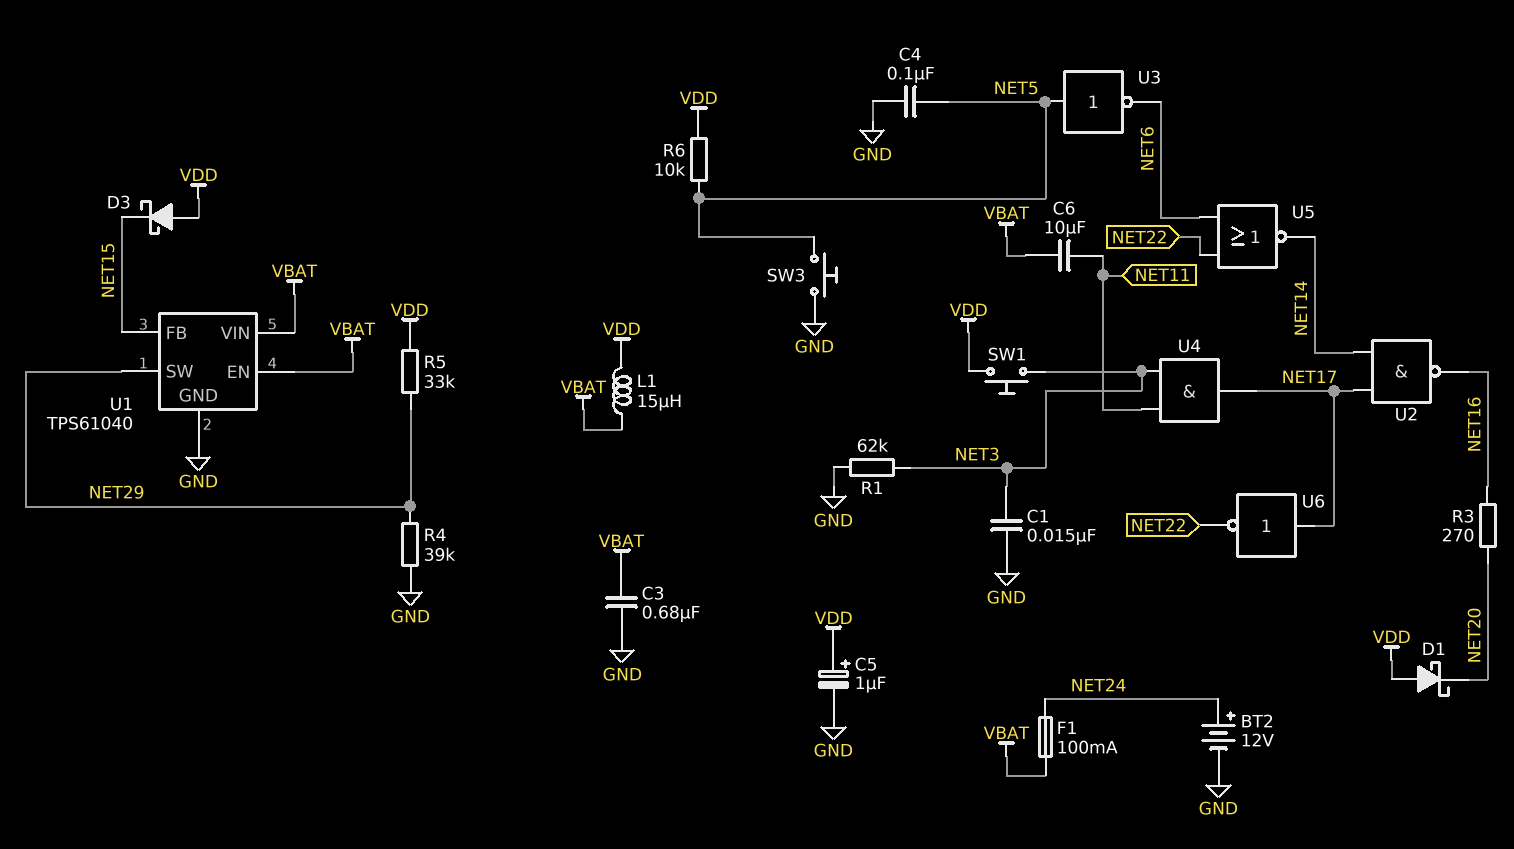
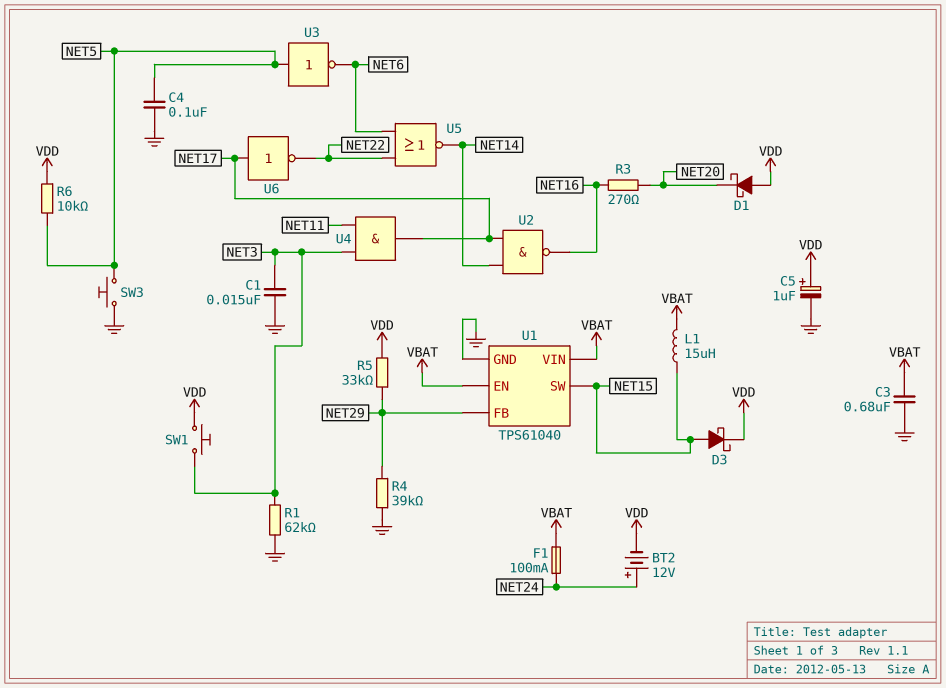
BT2: 12V (plus NET24, minus GND) -> 12V (plus NET24, minus VDD)
C6: 10uF (NET11, VBAT) -> none
D3: schottky (A VDD, K NET15) -> schottky (A NET15, K VDD)
L1: 15uH (VBAT, VDD) -> 15uH (NET15, VBAT)
U1 pin FB: NET15 -> NET29
U1 pin SW: NET29 -> NET15

